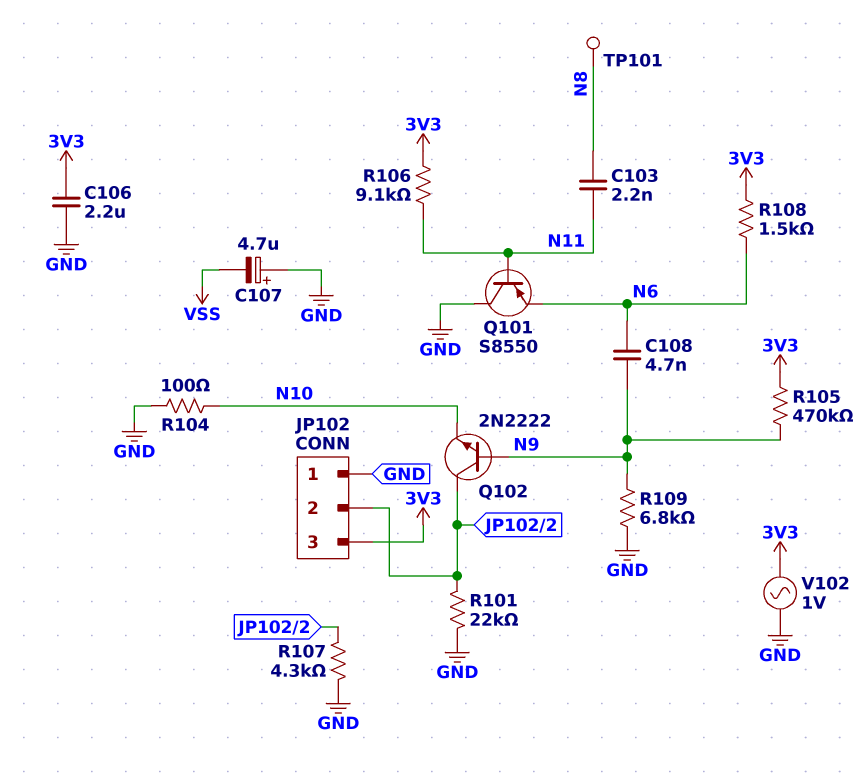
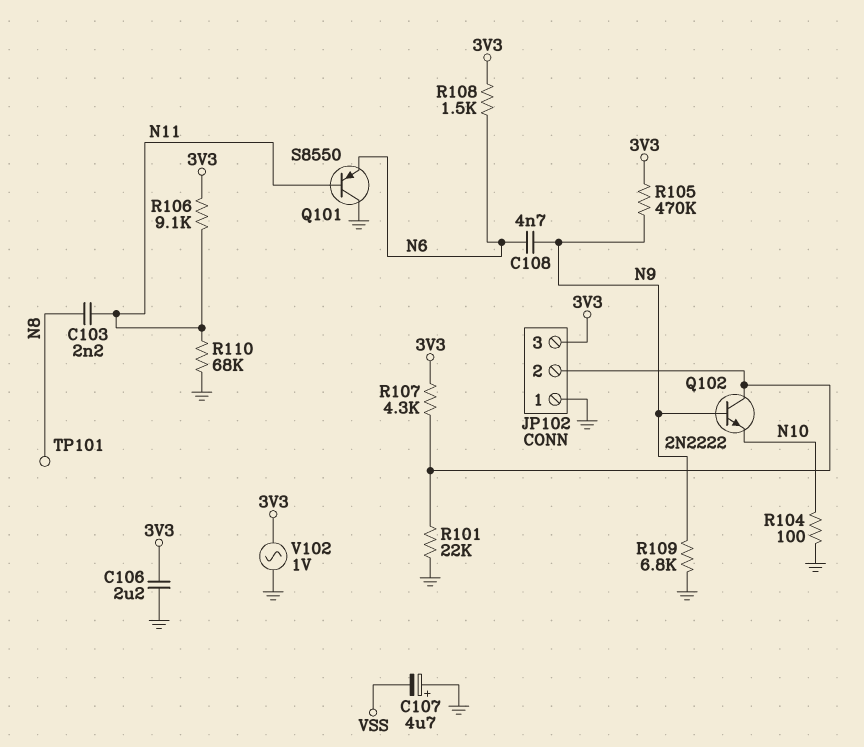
R107: 4.3k (GND, JP102/2) -> 4.3k (3V3, JP102/2)
R110: none -> 68k (GND, N11)

